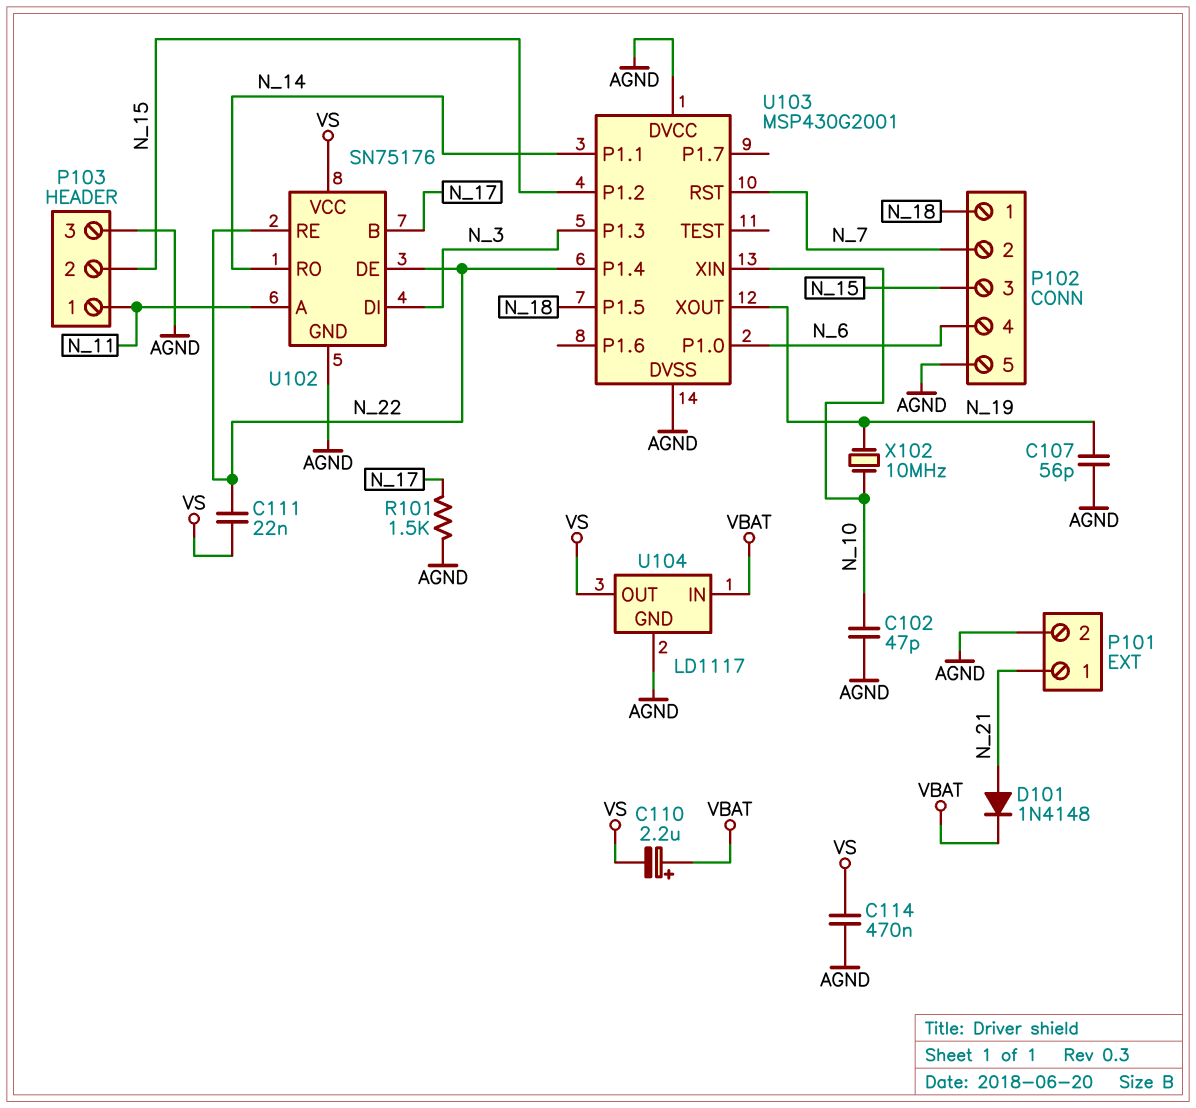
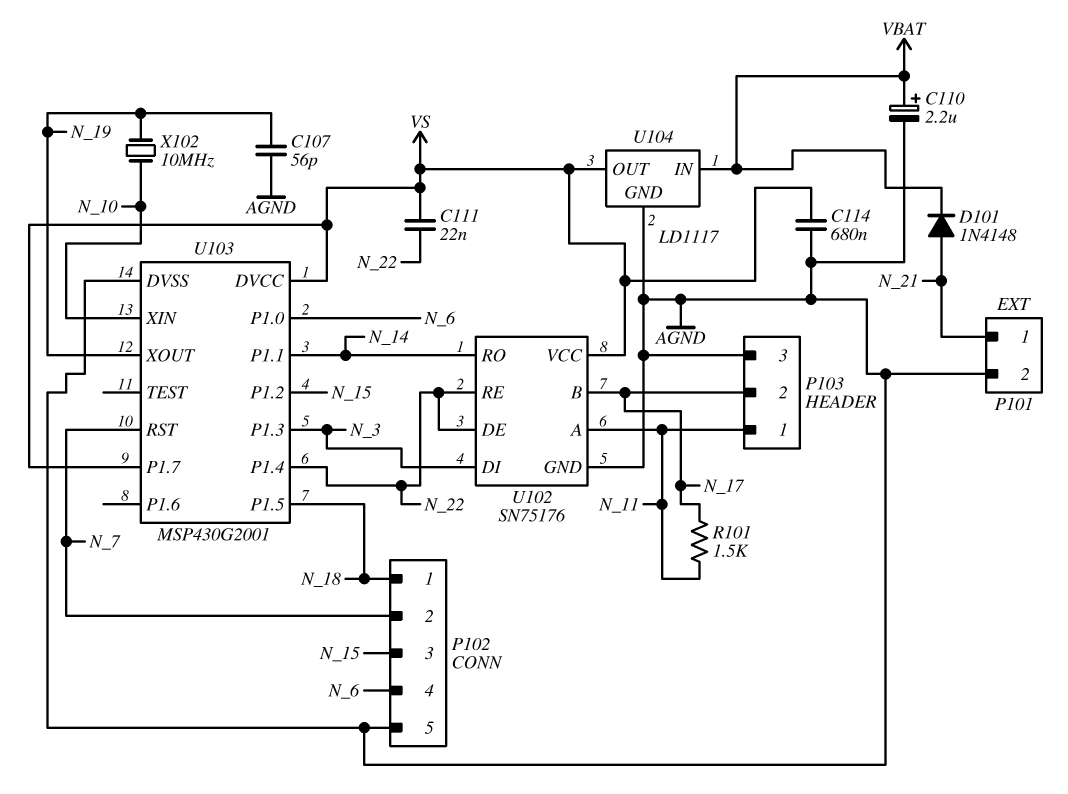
C102: 47pF (AGND, N_10) -> none
C110: 2.2uF (plus VBAT, minus VS) -> 2.2uF (plus VBAT, minus AGND)
C114: 470nF (AGND, VS) -> 680nF (AGND, VS)
P103 pin 2: N_15 -> N_17
R101: 1.5k (AGND, N_17) -> 1.5k (N_11, N_17)
U103 pin DVCC: AGND -> VS
U103 pin P1.7: none -> VS

